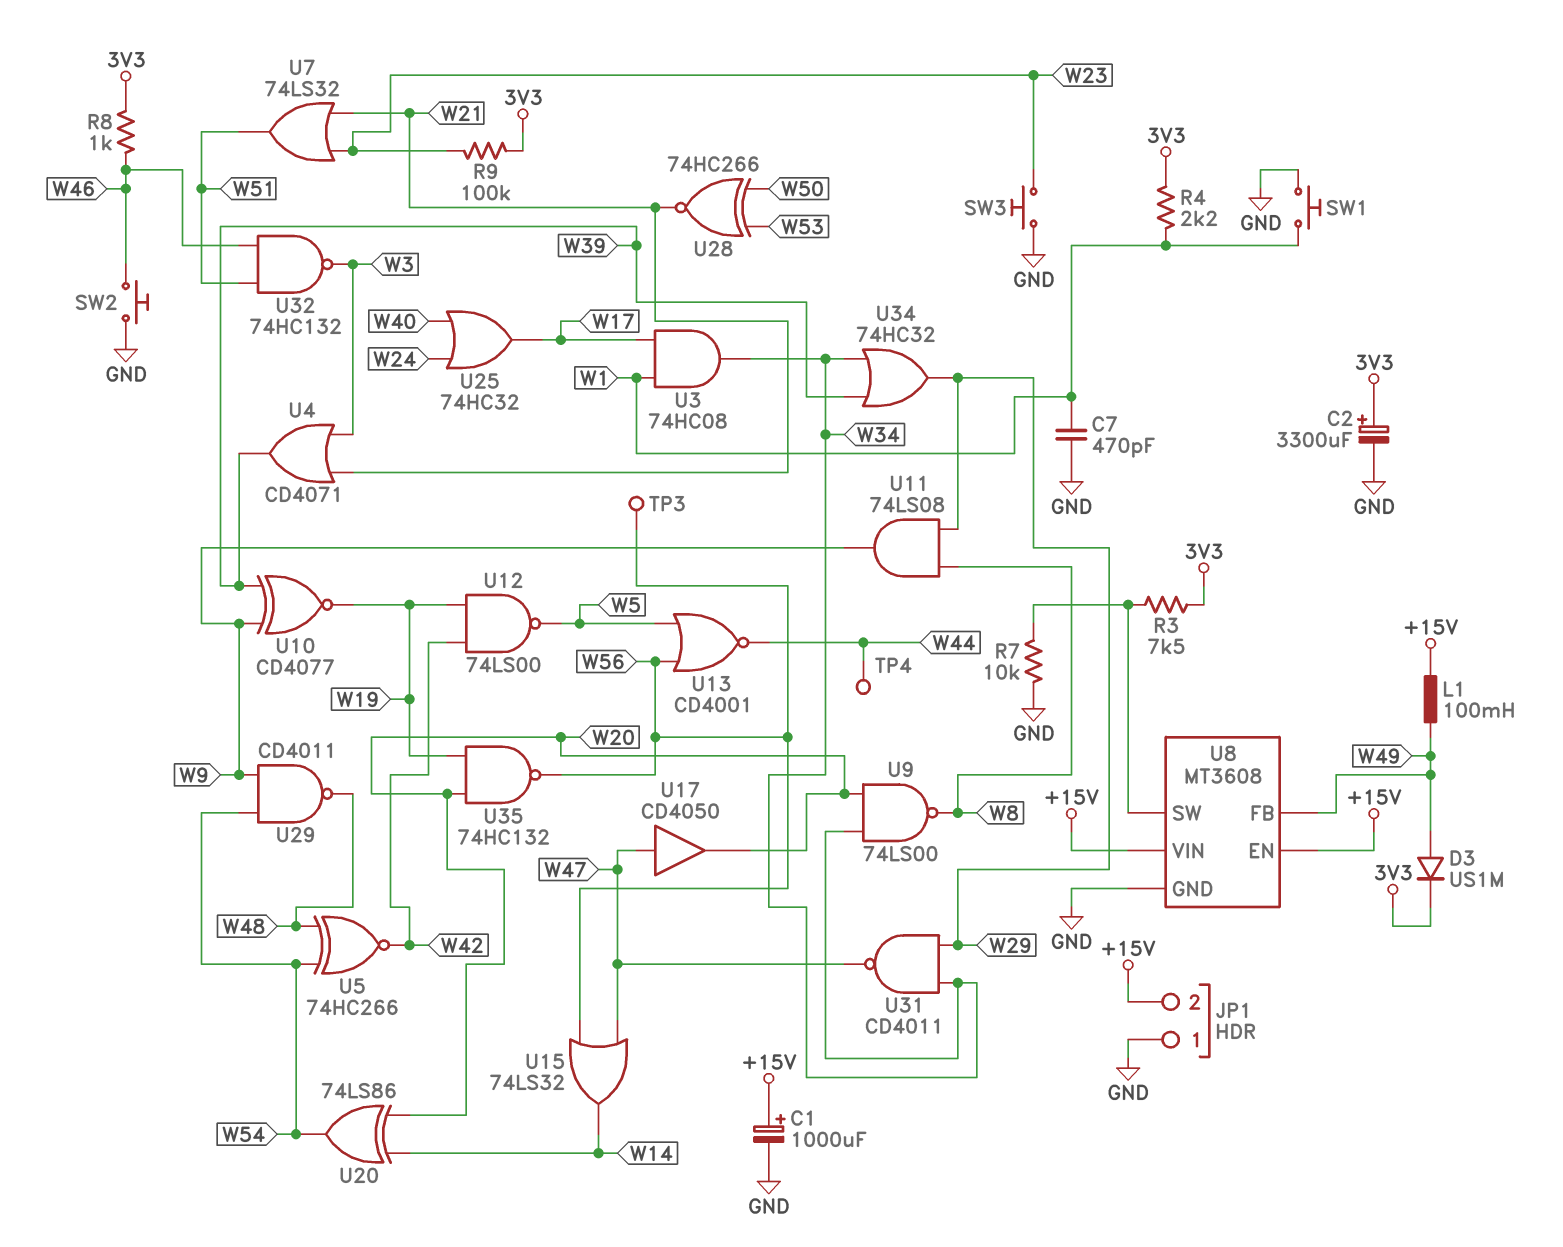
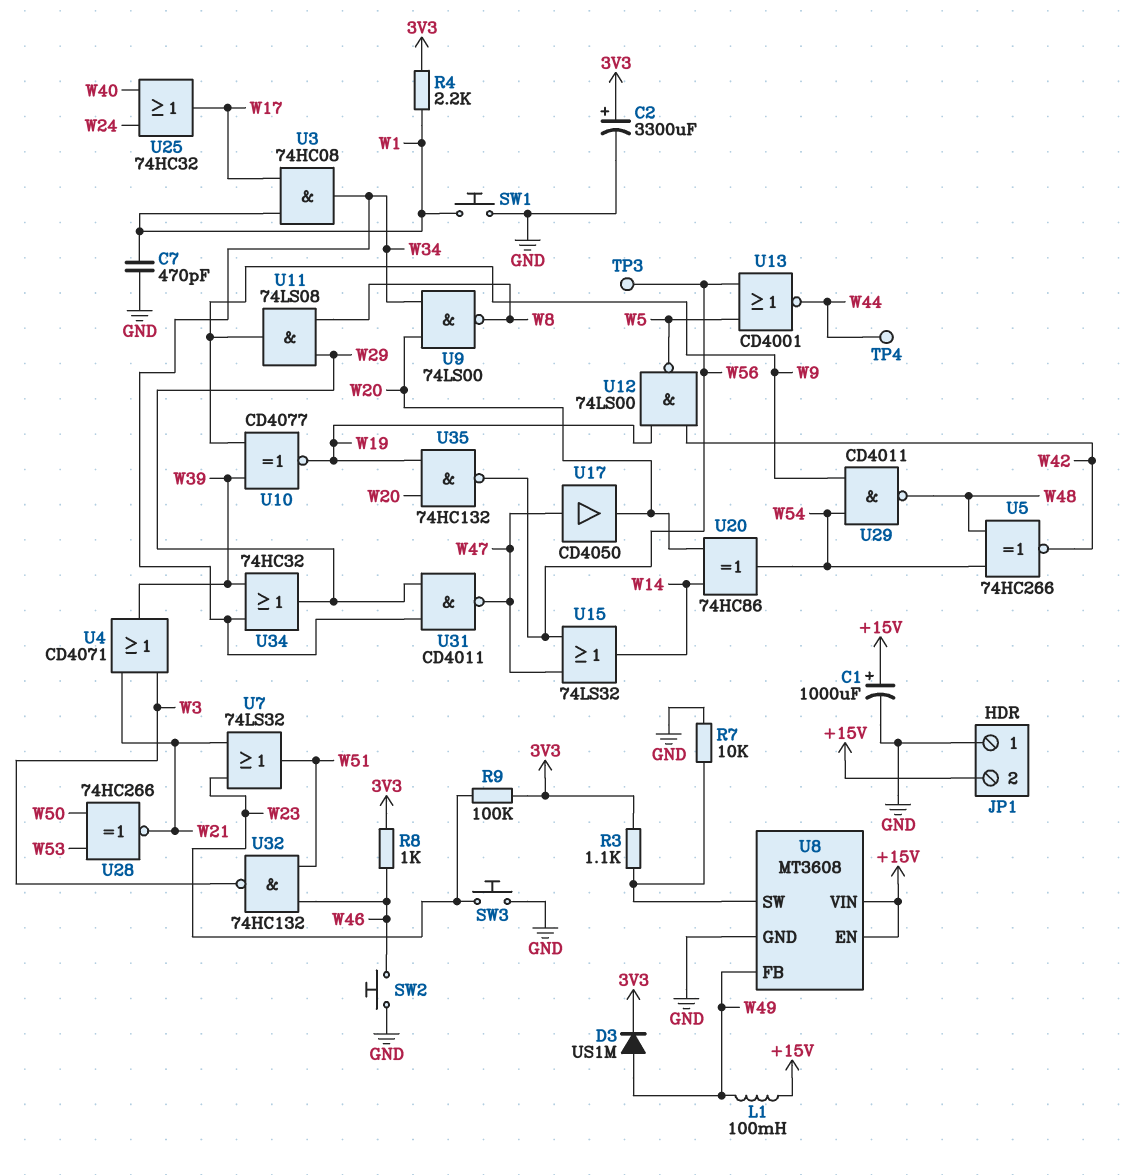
R3: 7.5k (3V3, U8/SW) -> 1.1k (3V3, U8/SW)
U20: XOR 74LS86 (in W14, in W20, out W54) -> XOR 74HC86 (in W14, in W20, out W54)

